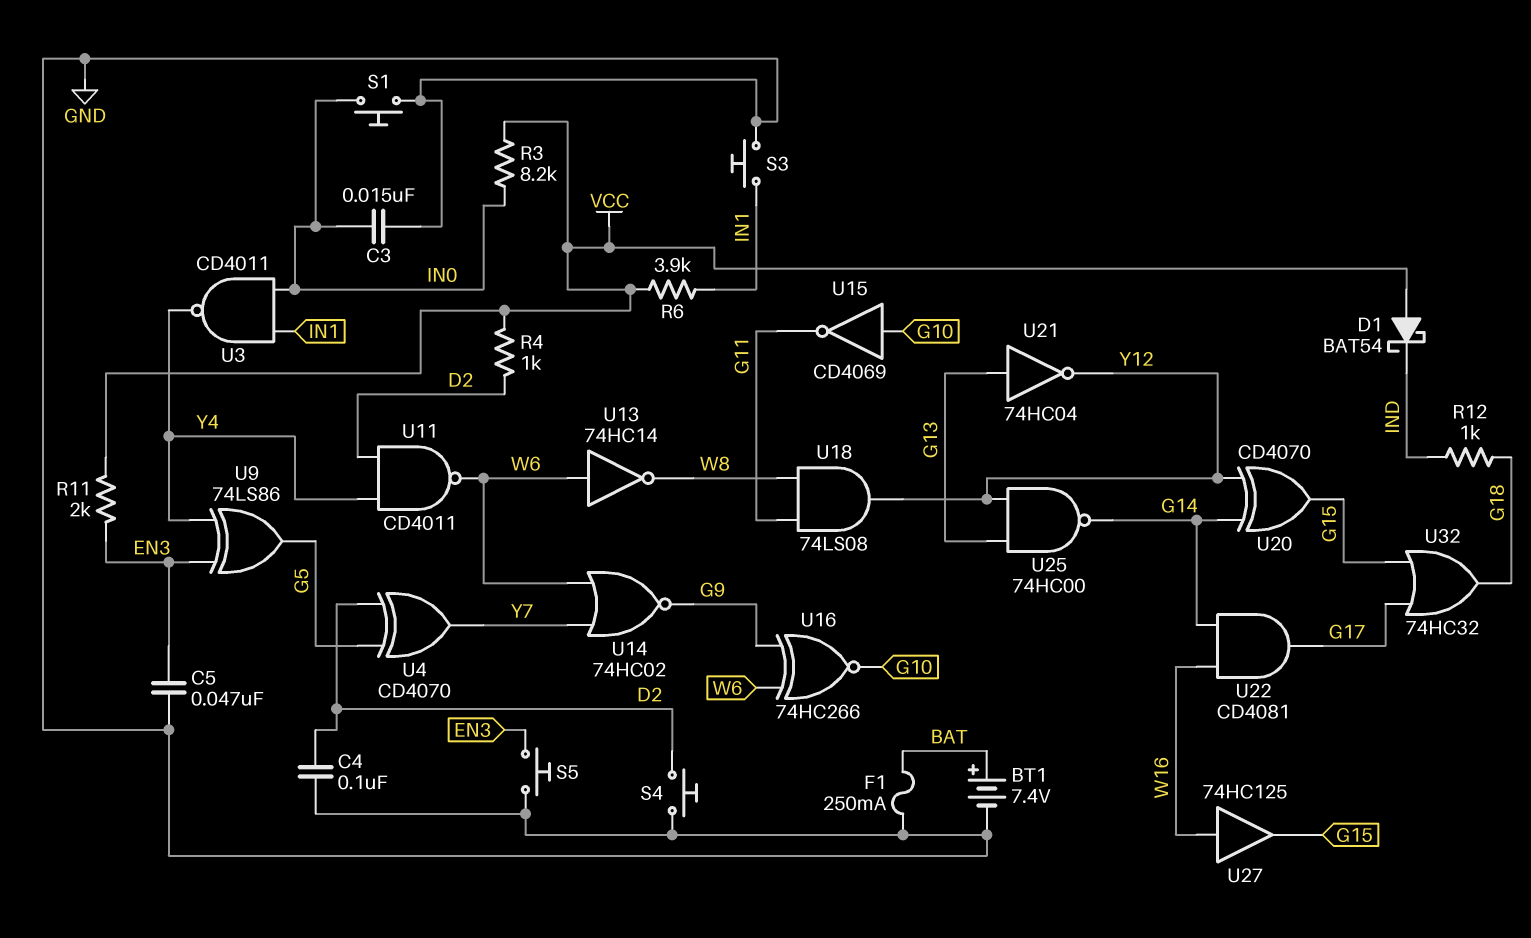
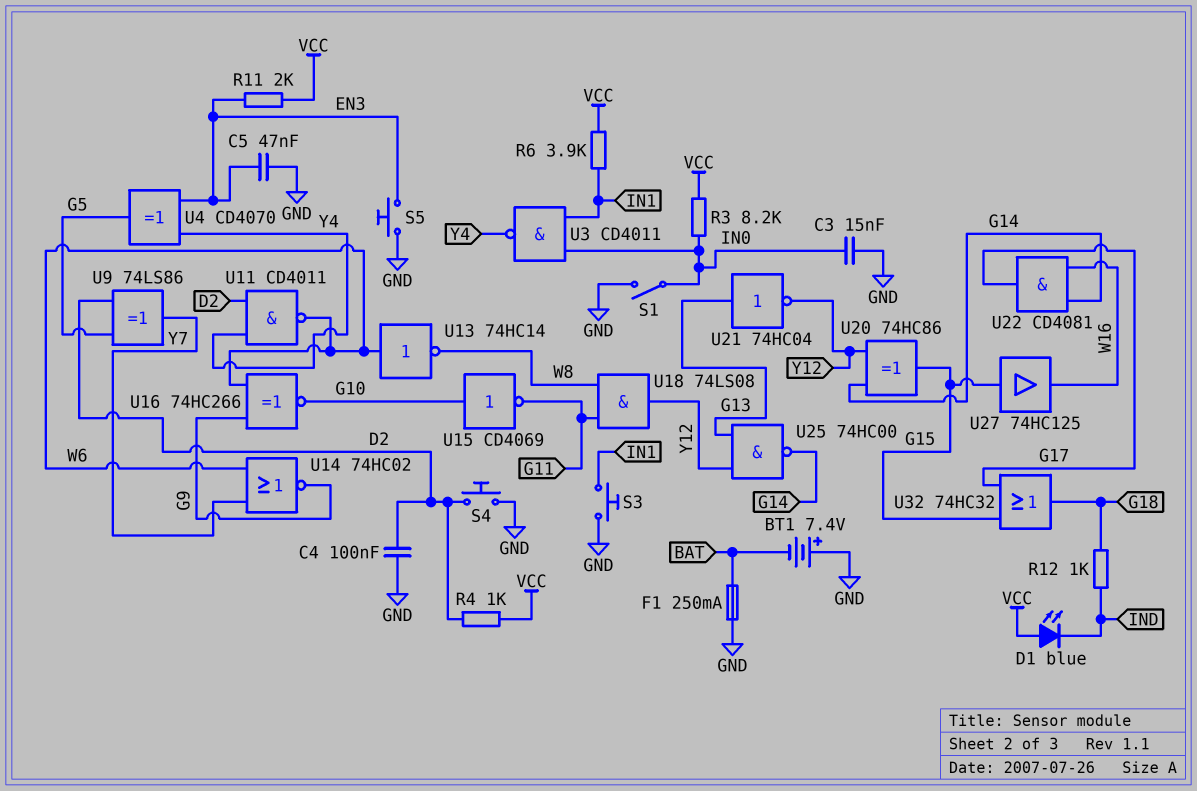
BT1: 7.4V (plus BAT, minus GND) -> 7.4V (plus GND, minus BAT)
D1: schottky BAT54 (A VCC, K IND) -> LED blue (A VCC, K IND)
S1: button (GND, IN0) -> switch (GND, IN0)
U4: XOR CD4070 (in D2, in G5, out Y7) -> XOR CD4070 (in EN3, in Y4, out G5)
U9: XOR 74LS86 (in EN3, in Y4, out G5) -> XOR 74LS86 (in D2, in G5, out Y7)
U20: XOR CD4070 (in G14, in Y12, out G15) -> XOR 74HC86 (in G14, in Y12, out G15)
U27: buffer 74HC125 (in W16, out G15) -> buffer 74HC125 (in G15, out W16)

